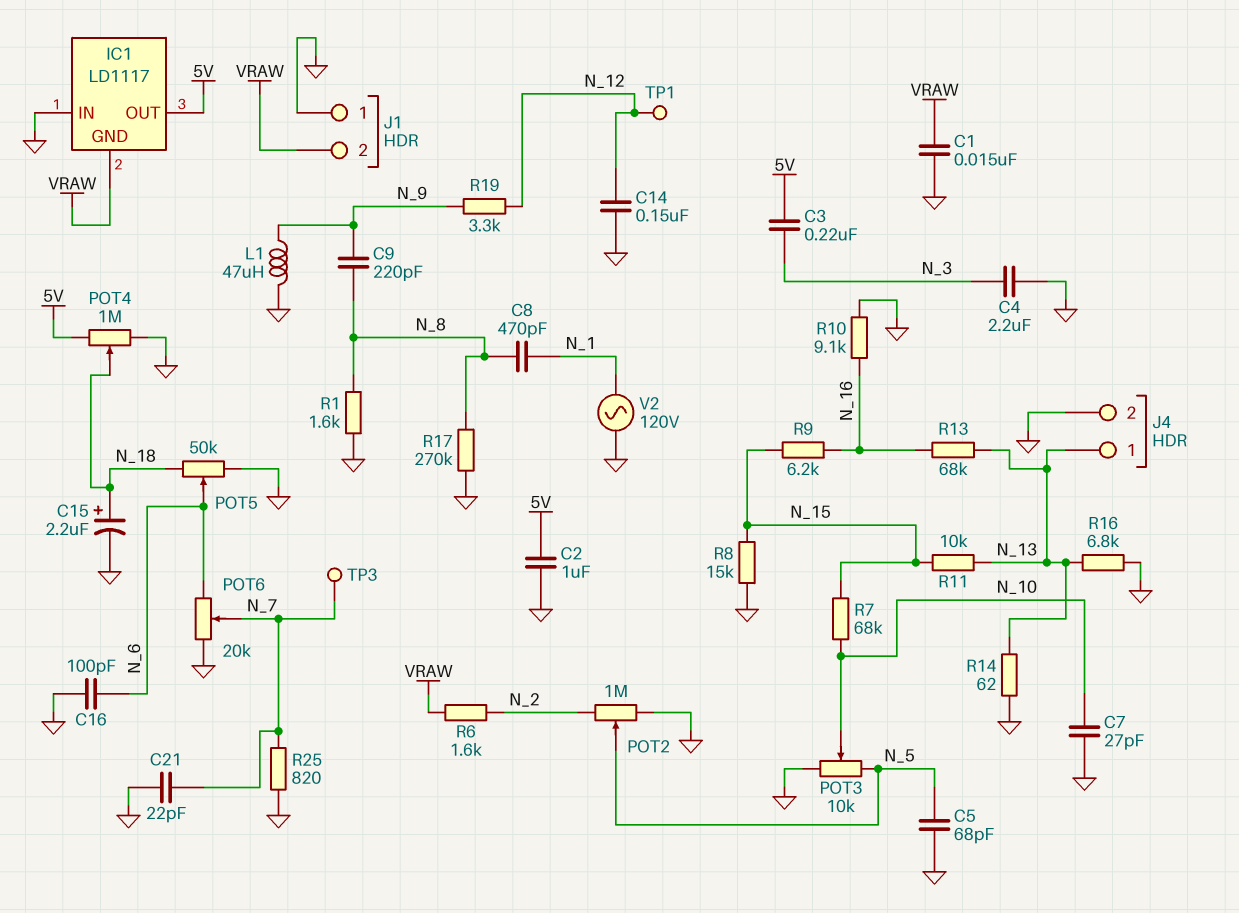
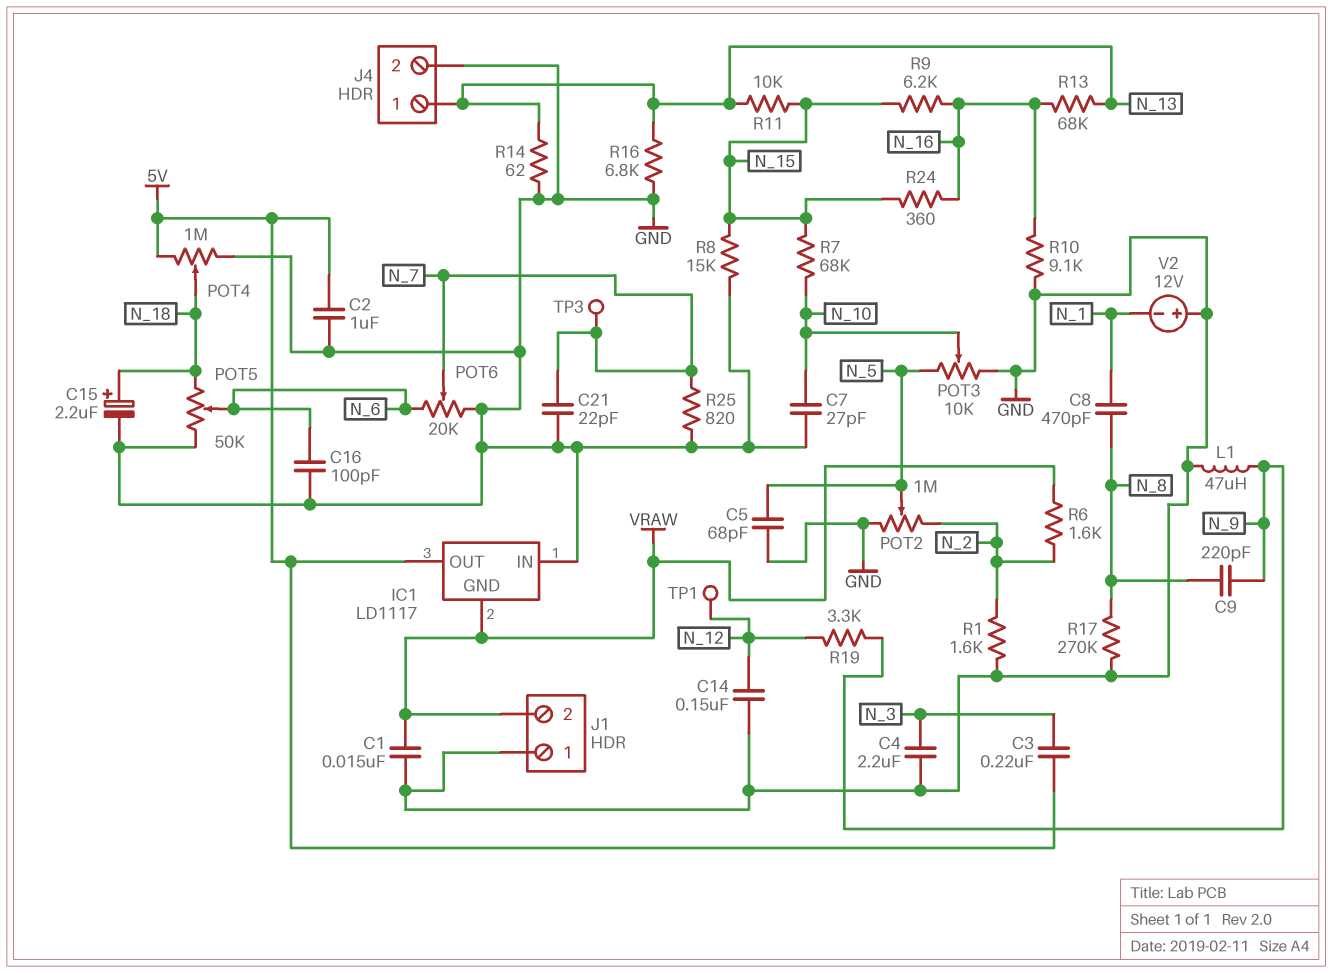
R1: 1.6k (GND, N_8) -> 1.6k (GND, N_2)
R24: none -> 360 (N_15, N_16)
V2: AC 120V (GND, N_1) -> 12V (plus GND, minus N_1)

